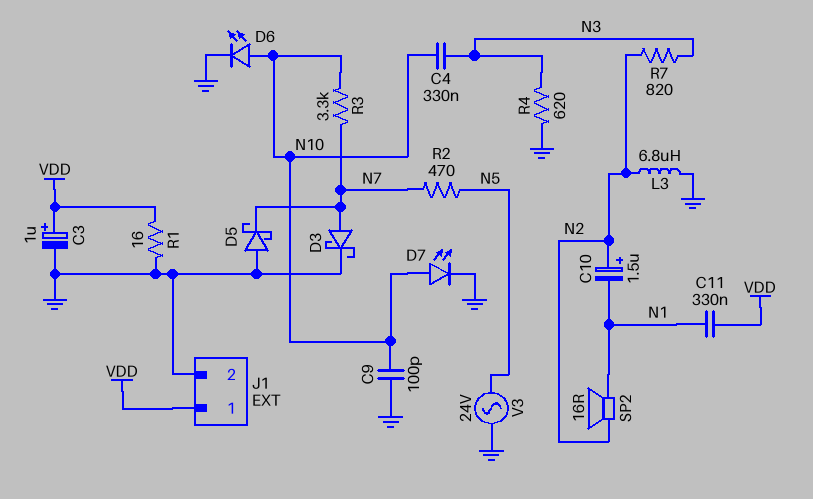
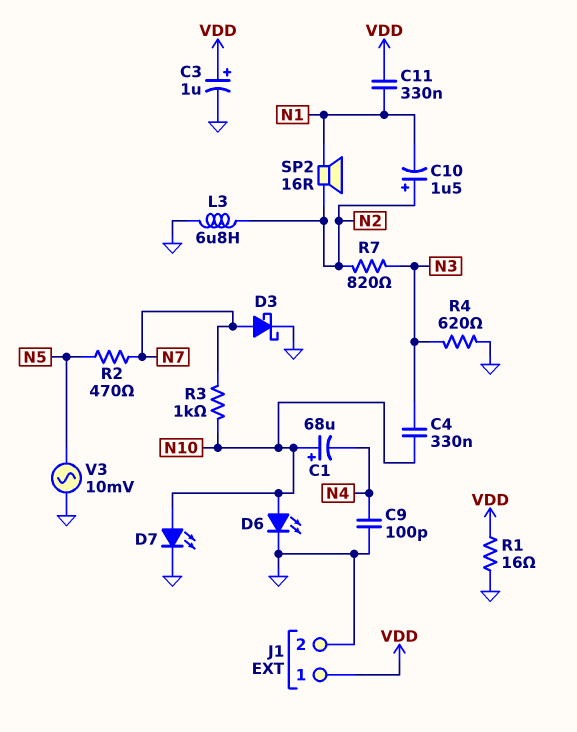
C1: none -> 68uF (plus N10, minus N4)
C9: 100pF (GND, N10) -> 100pF (GND, N4)
D5: schottky (A GND, K N7) -> none
R3: 3.3k (N7, N10) -> 1k (N7, N10)
V3: AC 24V (GND, N5) -> AC 10mV (GND, N5)

